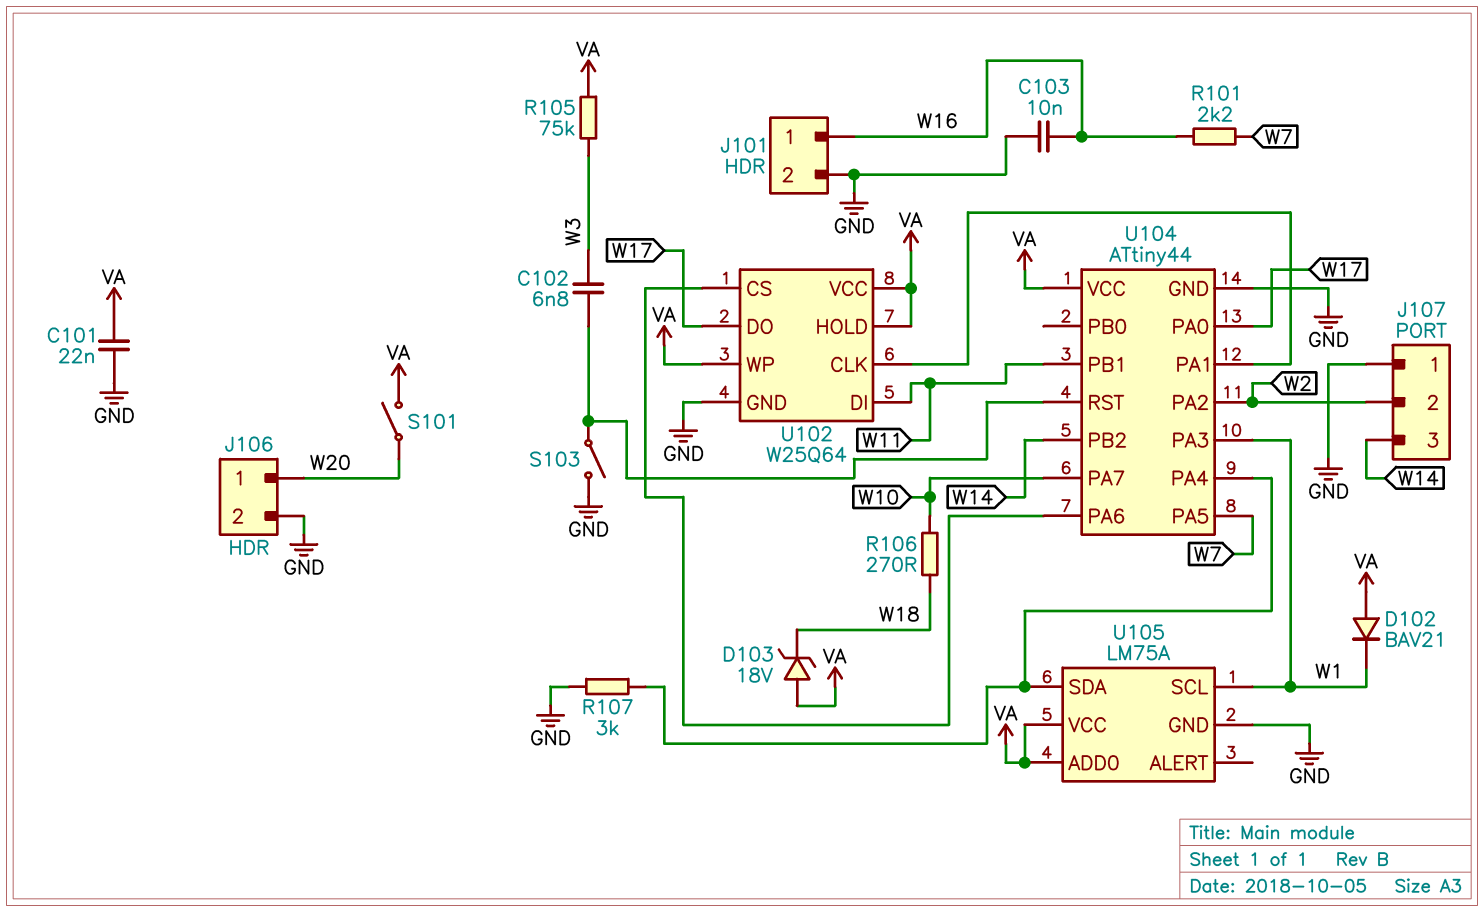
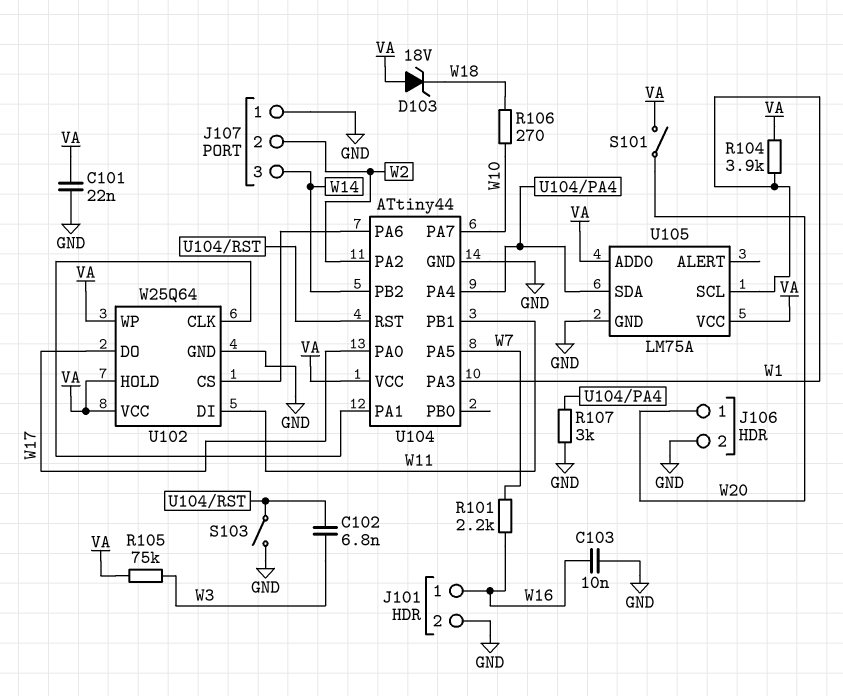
D102: diode BAV21 (A VA, K W1) -> none
R104: none -> 3.9k (VA, W1)

